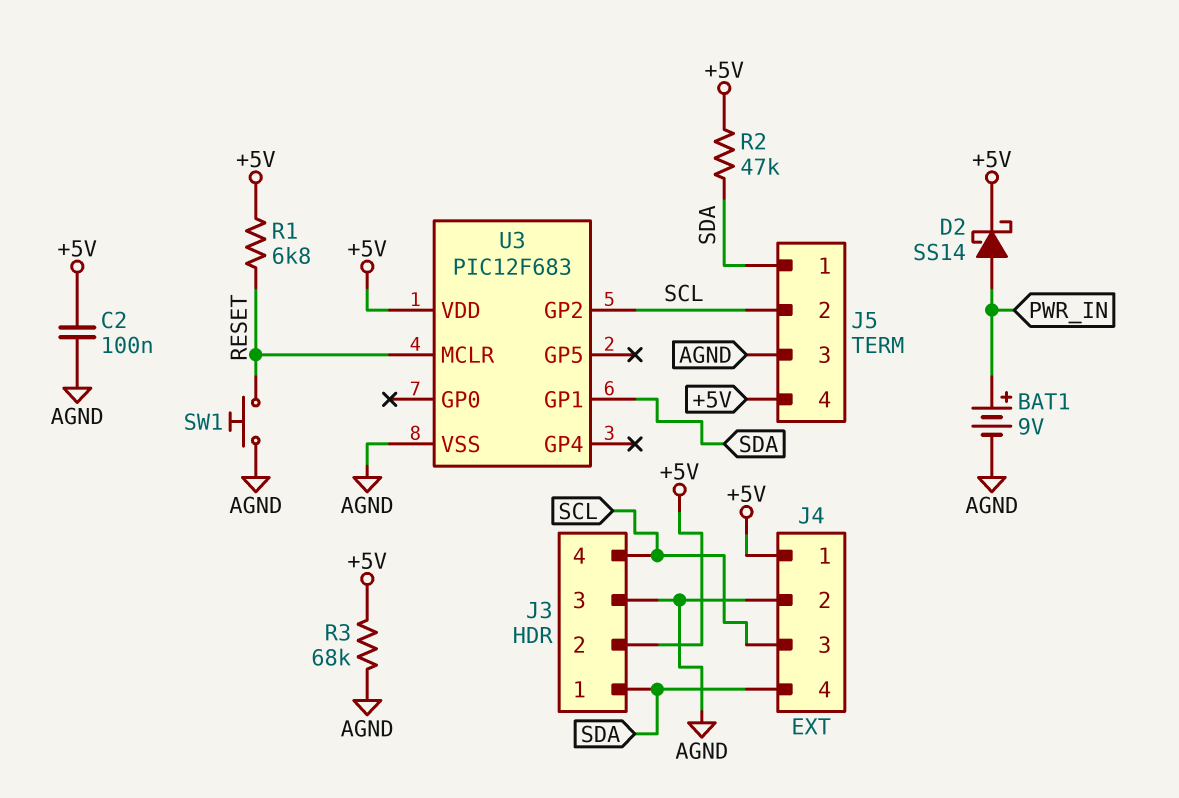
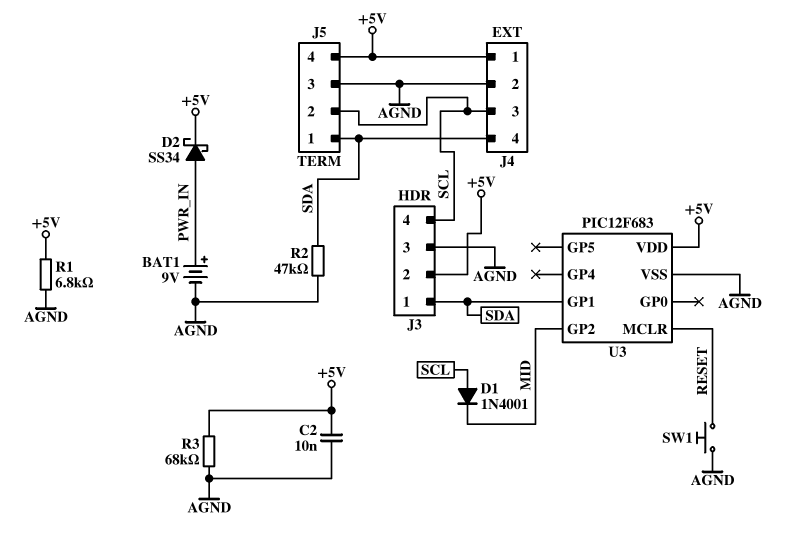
C2: 100nF (+5V, AGND) -> 10nF (+5V, AGND)
D1: none -> diode 1N4001 (A SCL, K MID)
D2: schottky SS14 (A PWR_IN, K +5V) -> schottky SS34 (A PWR_IN, K +5V)
R1: 6.8k (+5V, RESET) -> 6.8k (+5V, AGND)
R2: 47k (+5V, SDA) -> 47k (AGND, SDA)
U3 pin GP2: SCL -> MID

